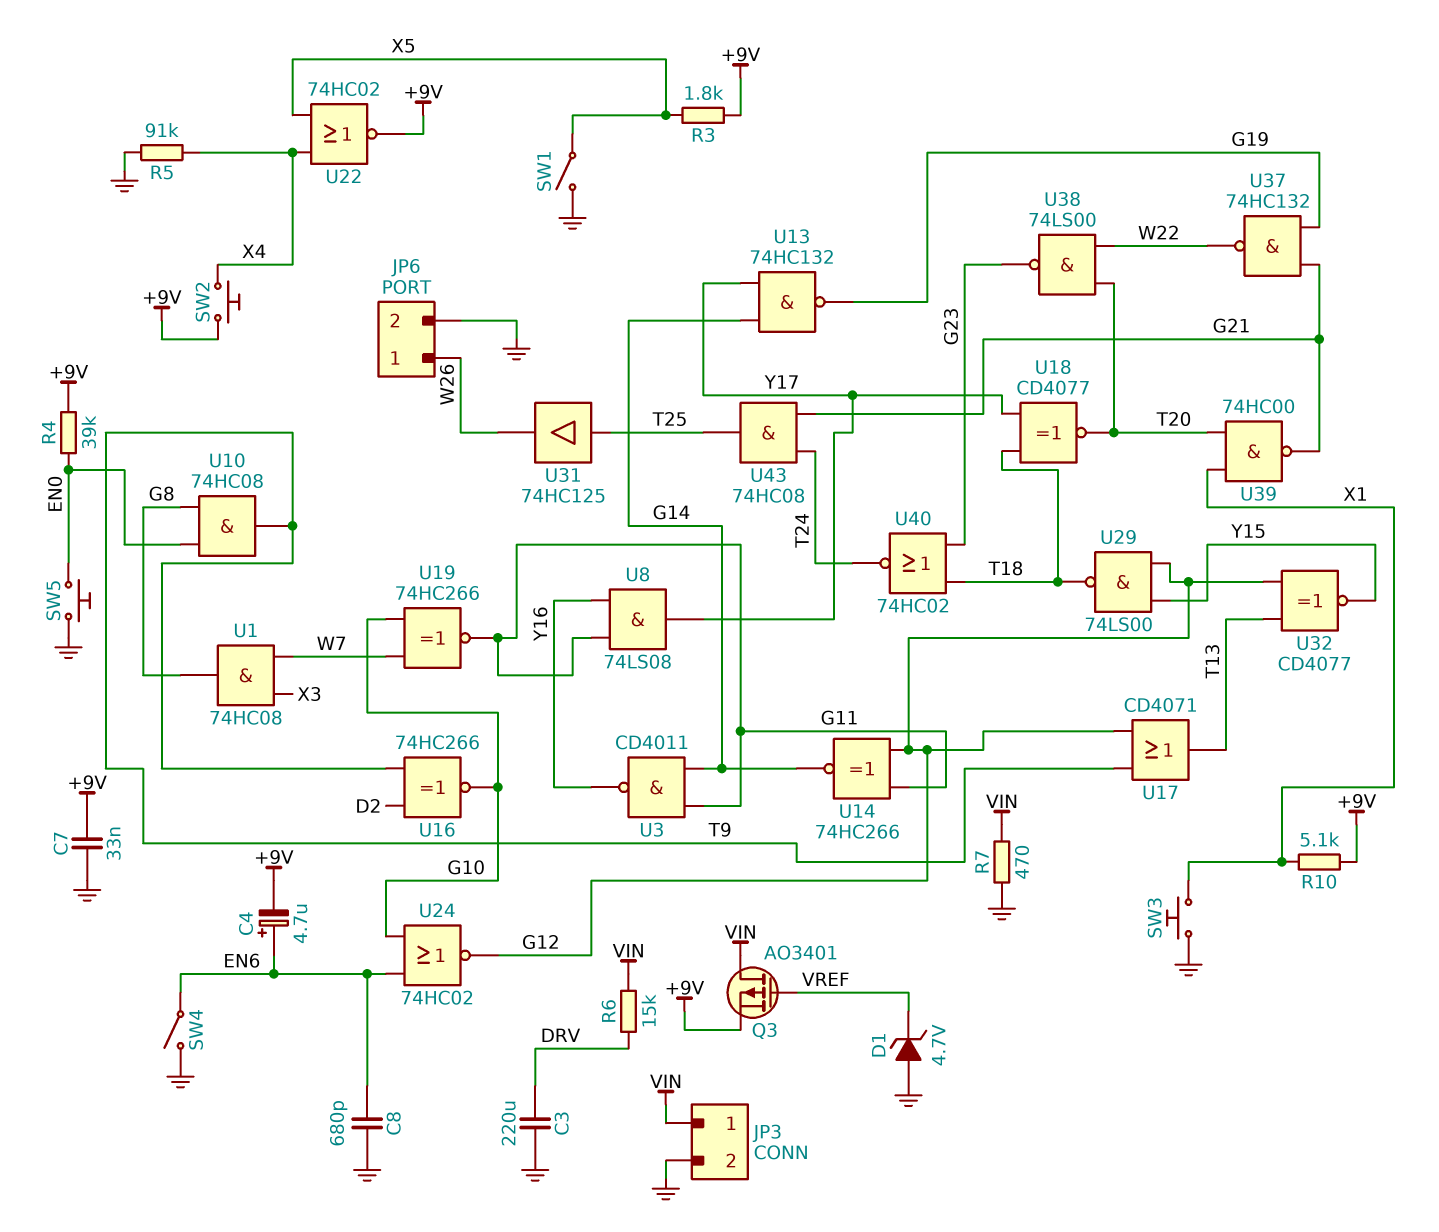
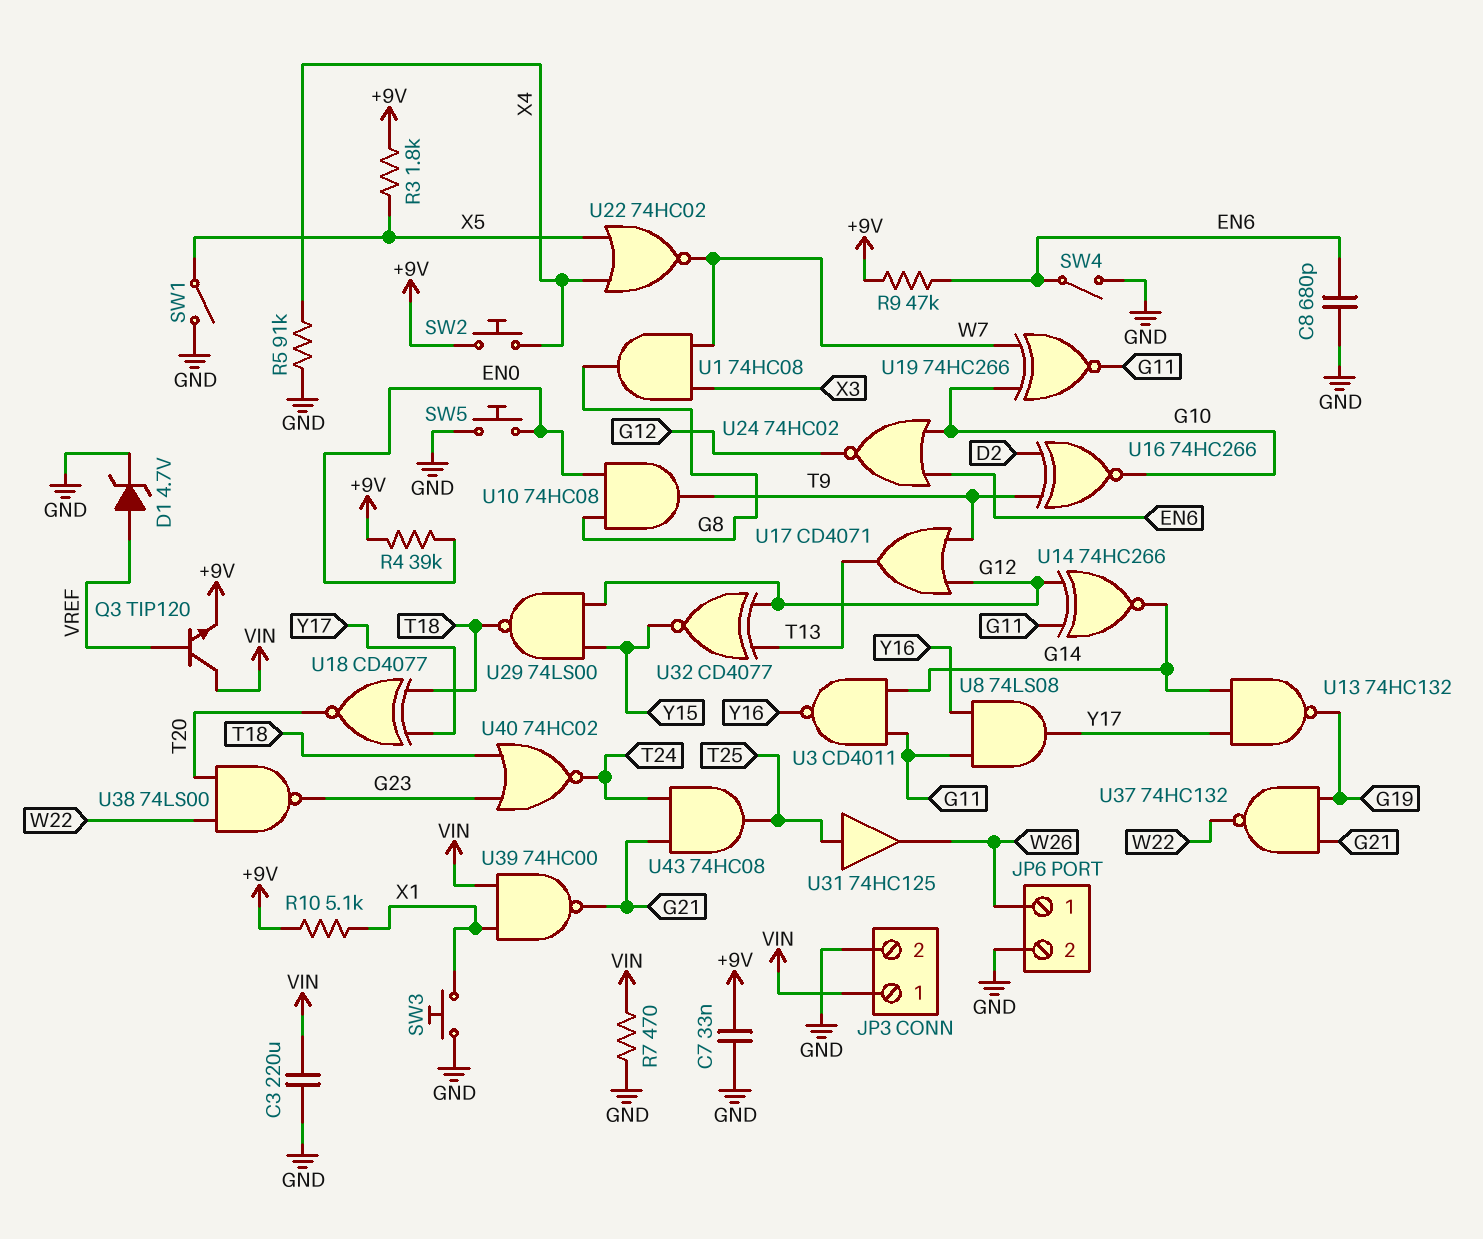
C3: 220uF (DRV, GND) -> 220uF (GND, VIN)
C4: 4.7uF (plus EN6, minus +9V) -> none
D1: zener 4.7V (A GND, K VREF) -> zener 4.7V (A VREF, K GND)
Q3: PMOS AO3401 (G VREF, D VIN, S +9V) -> NPN TIP120 (B VREF, C VIN, E +9V)
R6: 15k (DRV, VIN) -> none
R9: none -> 47k (+9V, EN6)
U22: NOR 74HC02 (in X4, in X5, out +9V) -> NOR 74HC02 (in X4, in X5, out W7)
U39: NAND 74HC00 (in T20, in X1, out G21) -> NAND 74HC00 (in VIN, in X1, out G21)

